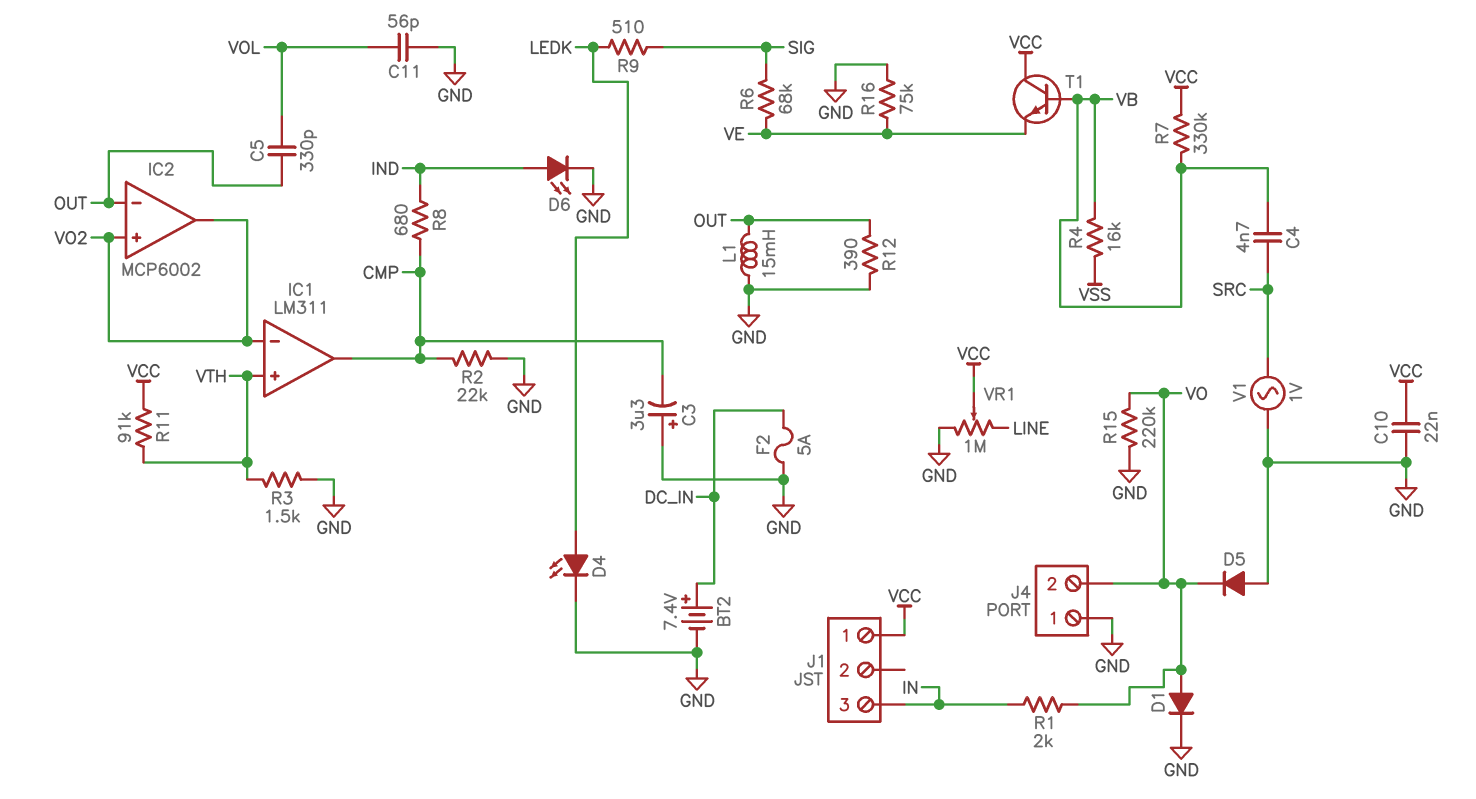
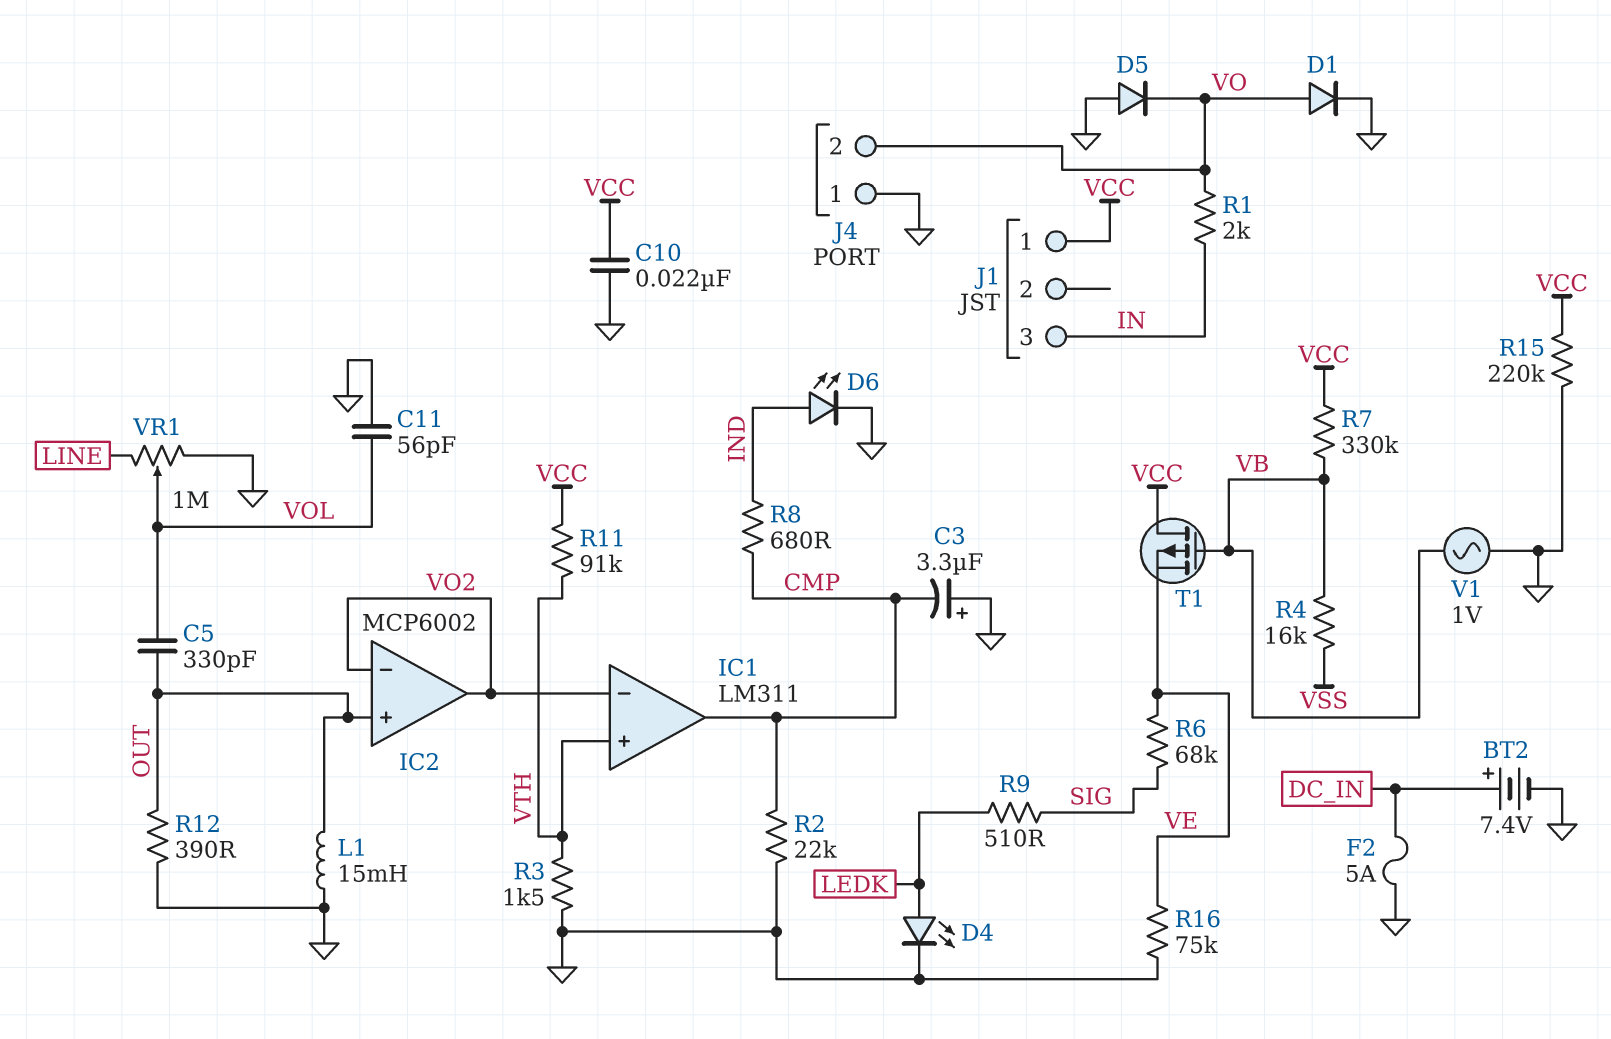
C4: 4.7nF (SRC, VB) -> none
IC2 pin in+: VO2 -> OUT
IC2 pin in-: OUT -> VO2
R15: 220k (GND, VO) -> 220k (GND, VCC)
T1: NPN (B VB, C VCC, E VE) -> PMOS (G VB, D VCC, S VE)
V1: AC 1V (GND, SRC) -> AC 1V (GND, VB)
VR1: 1M (GND, LINE, wiper VCC) -> 1M (GND, LINE, wiper VOL)

